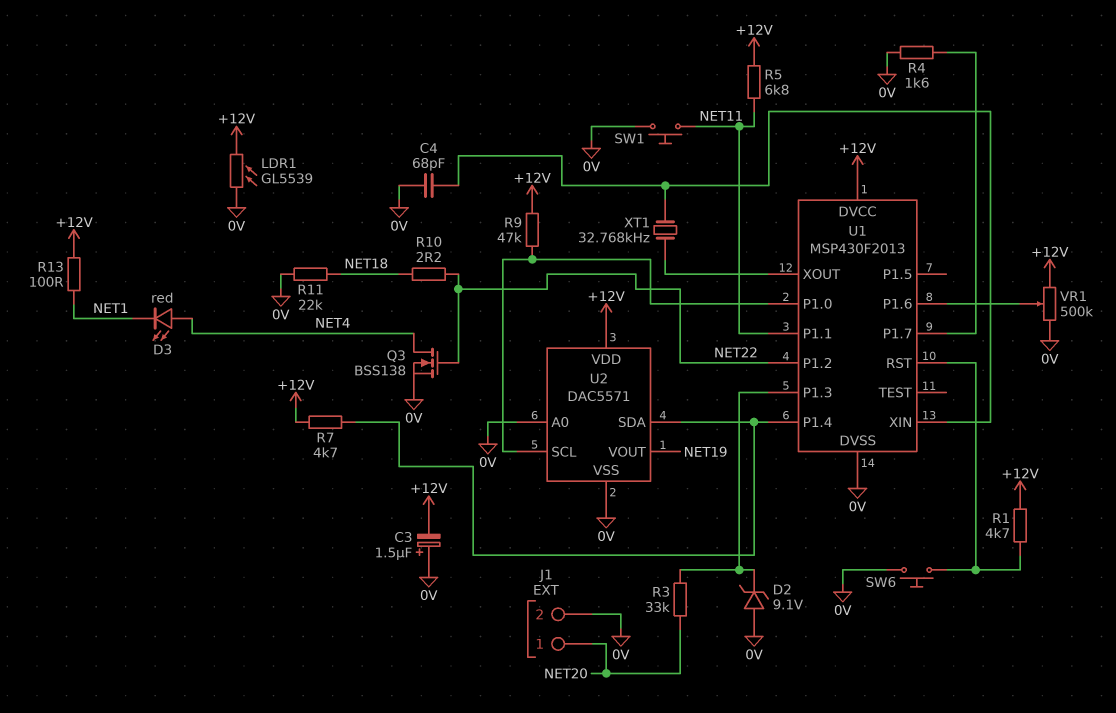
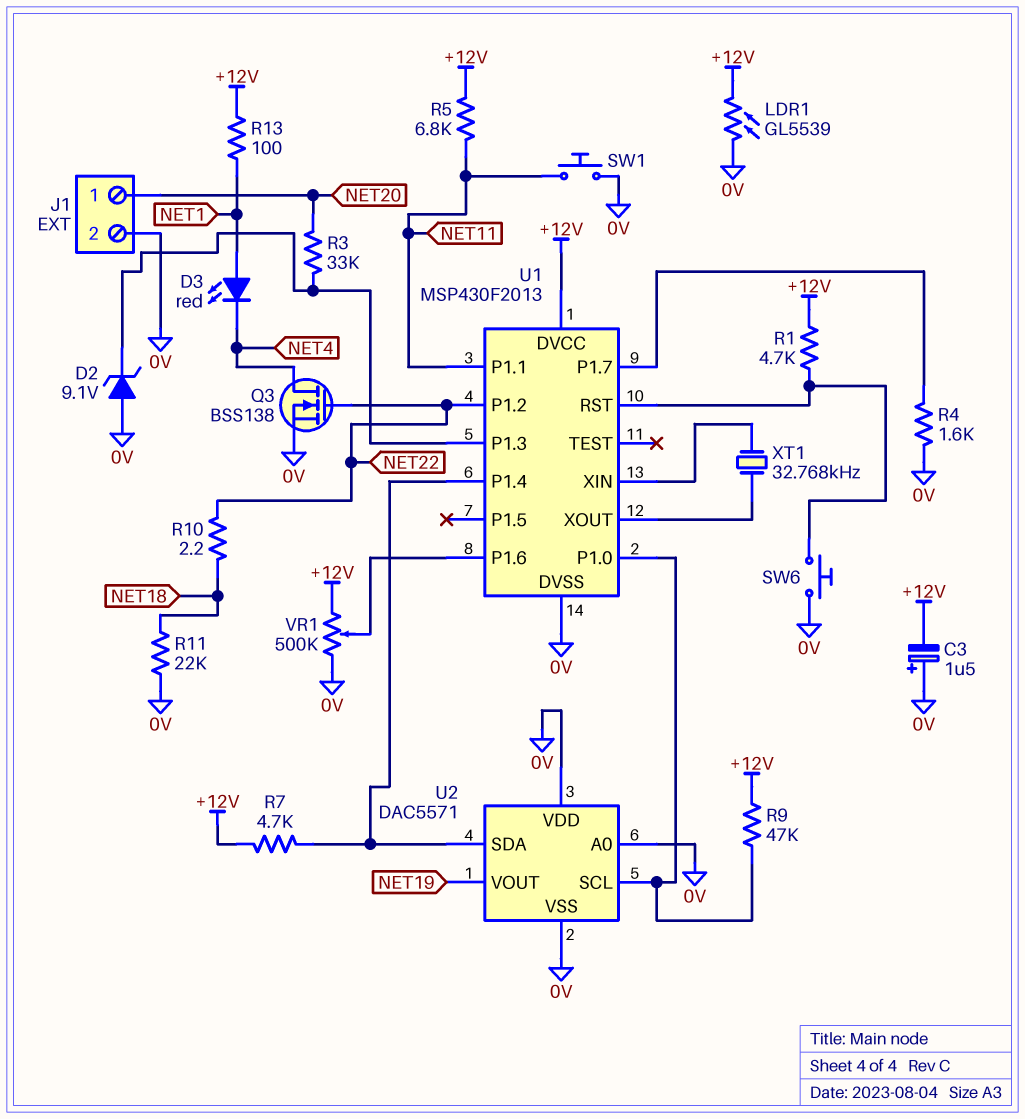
C4: 68pF (0V, U1/XIN) -> none
D3: LED red (A NET4, K NET1) -> LED red (A NET1, K NET4)
U2 pin VDD: +12V -> 0V

